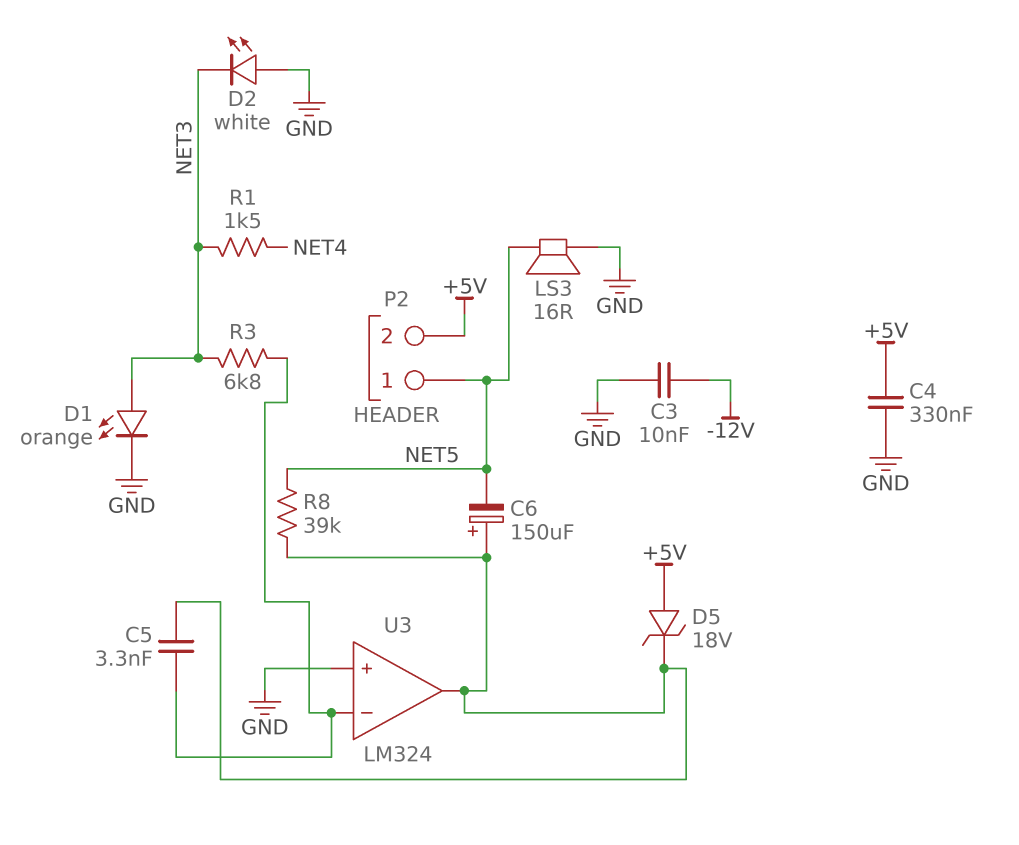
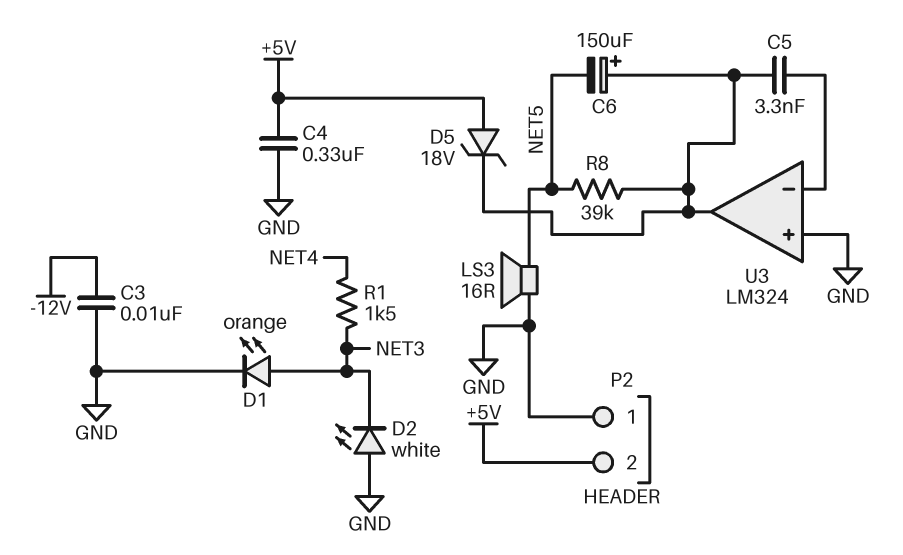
P2 pin 1: NET5 -> GND
R3: 6.8k (NET3, U3/in-) -> none

